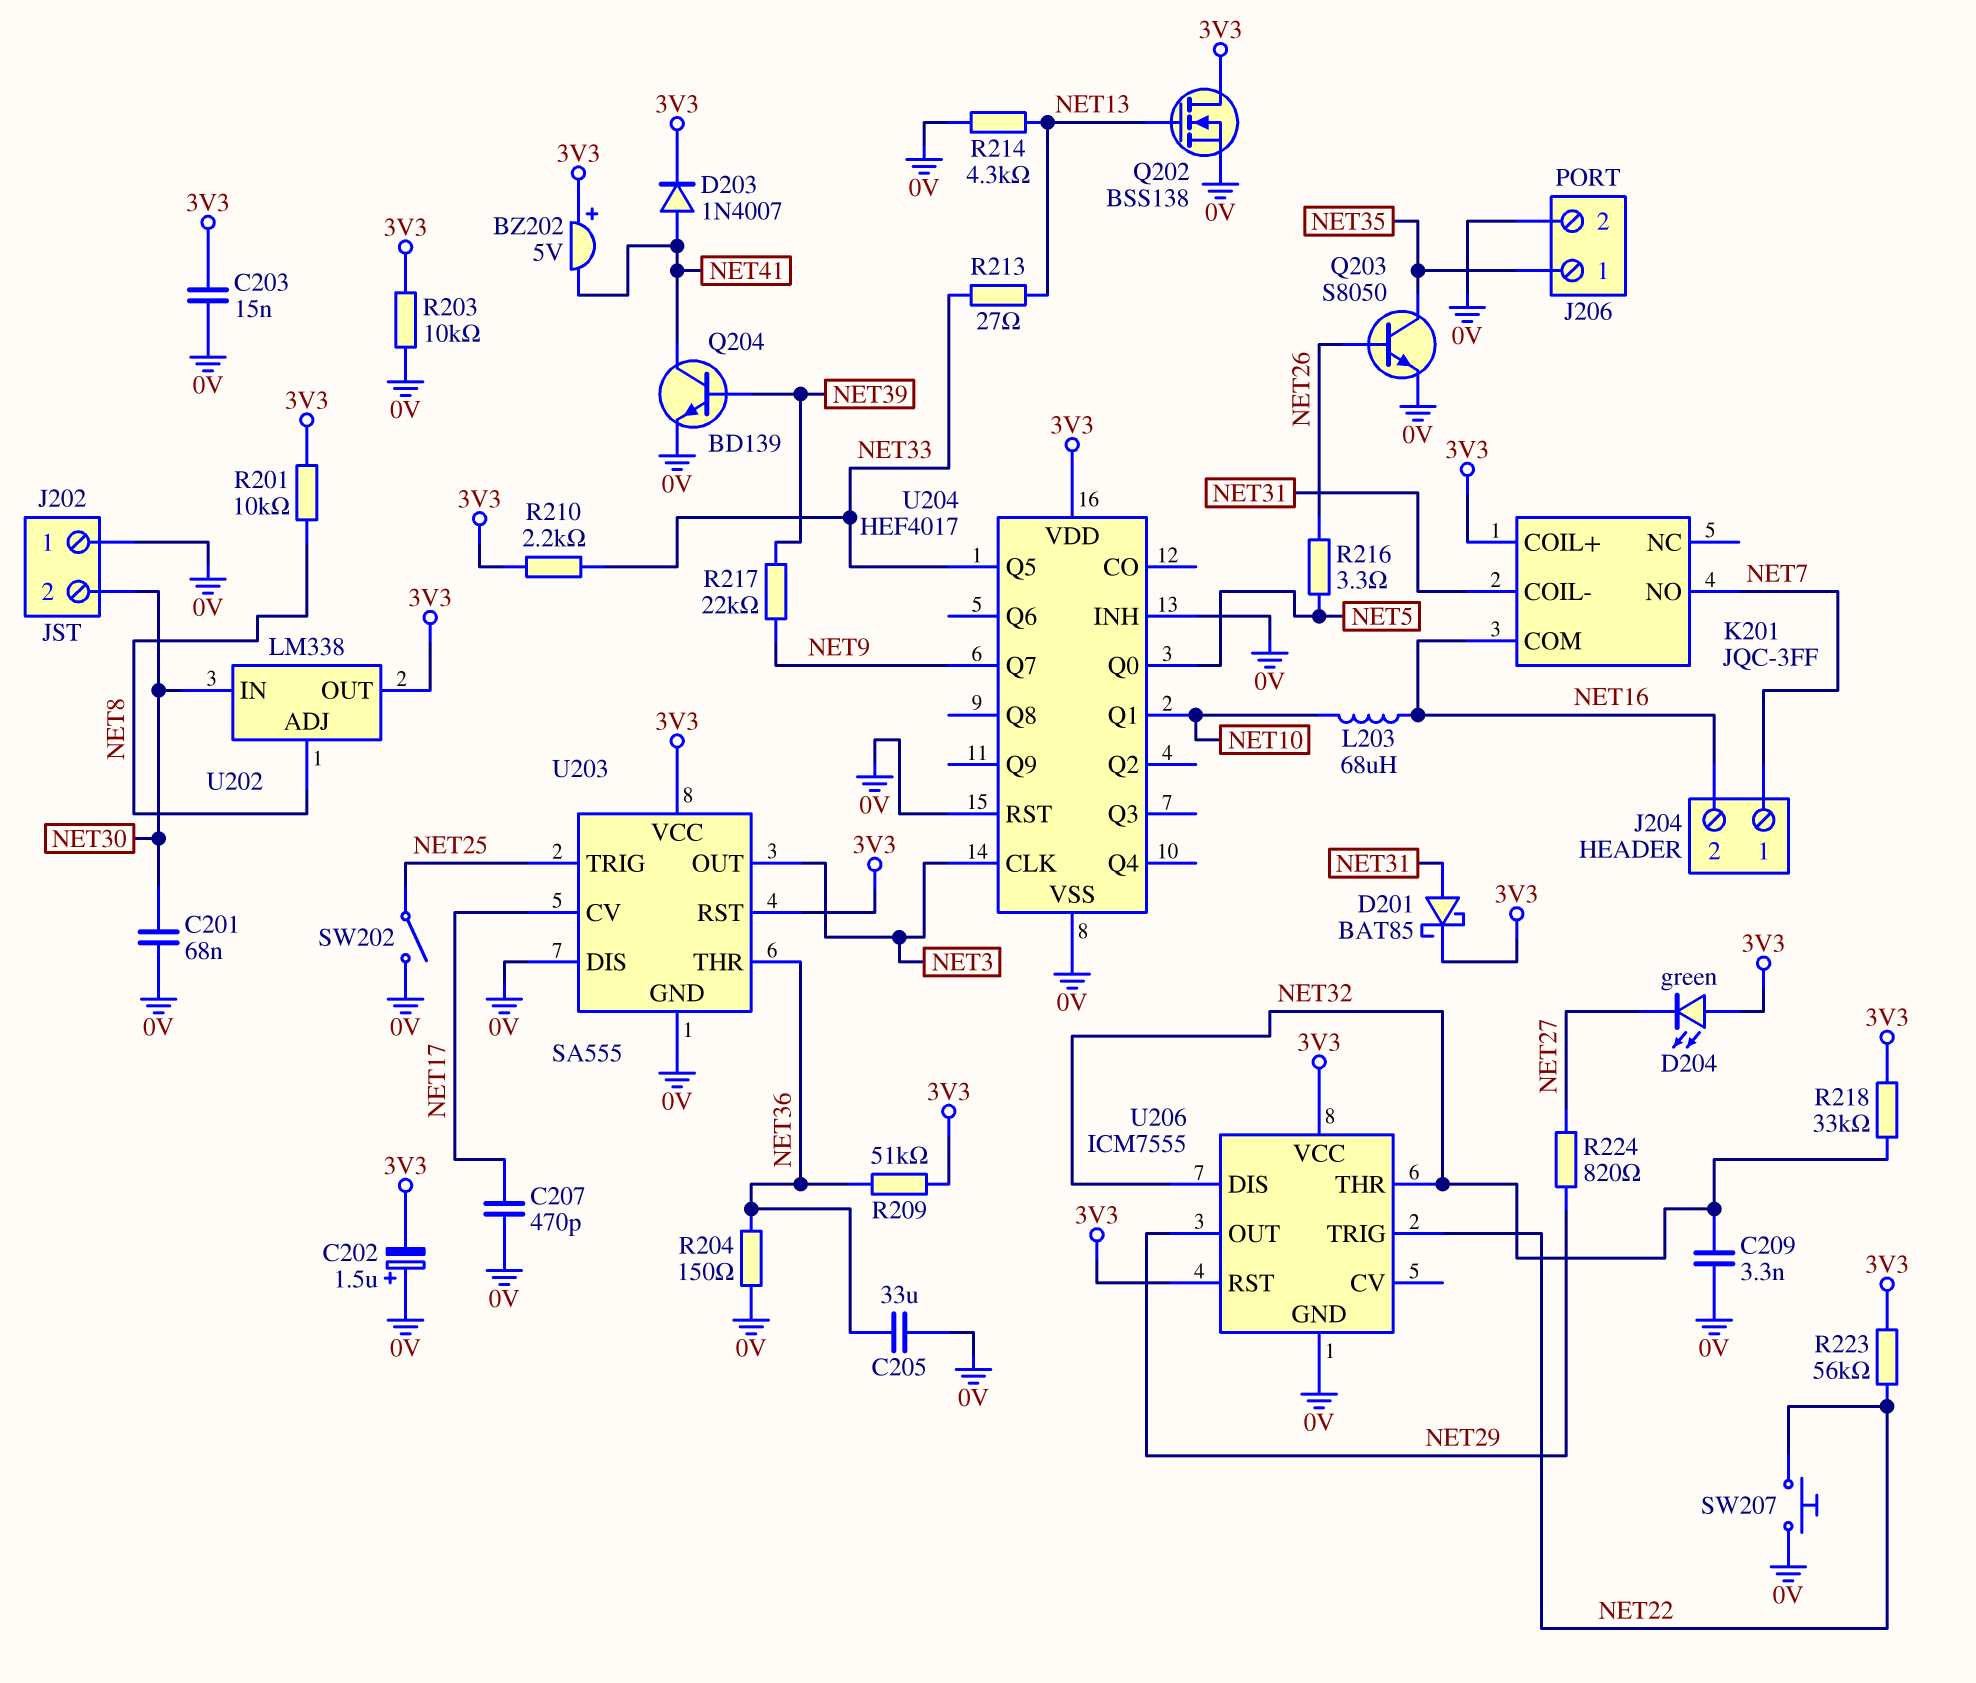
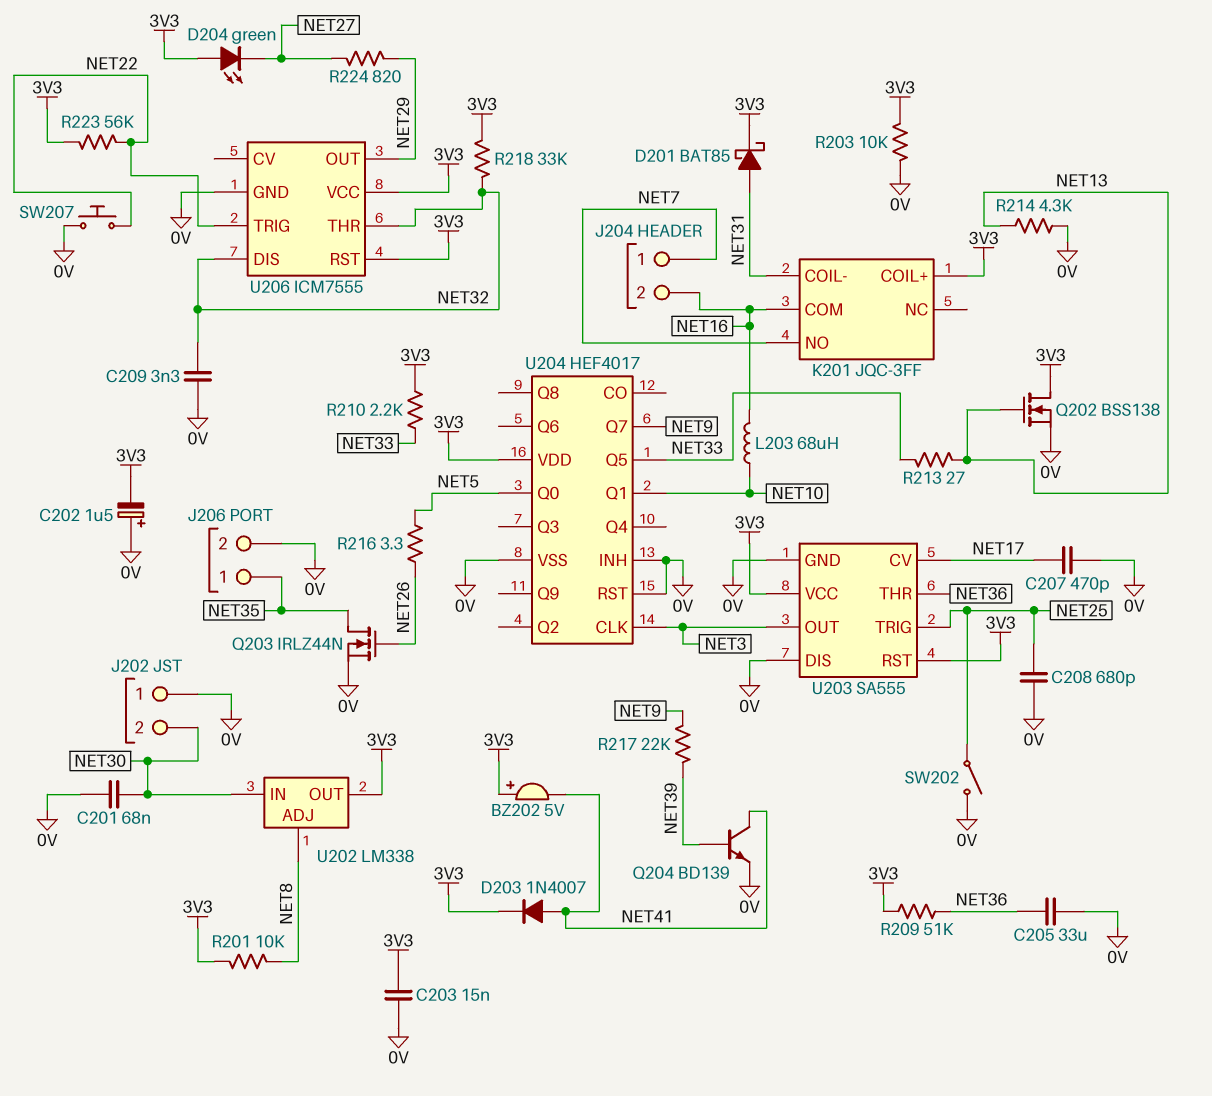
C208: none -> 680pF (0V, NET25)
Q203: NPN S8050 (B NET26, C NET35, E 0V) -> NMOS IRLZ44N (G NET26, D NET35, S 0V)
R204: 150 (0V, NET36) -> none

